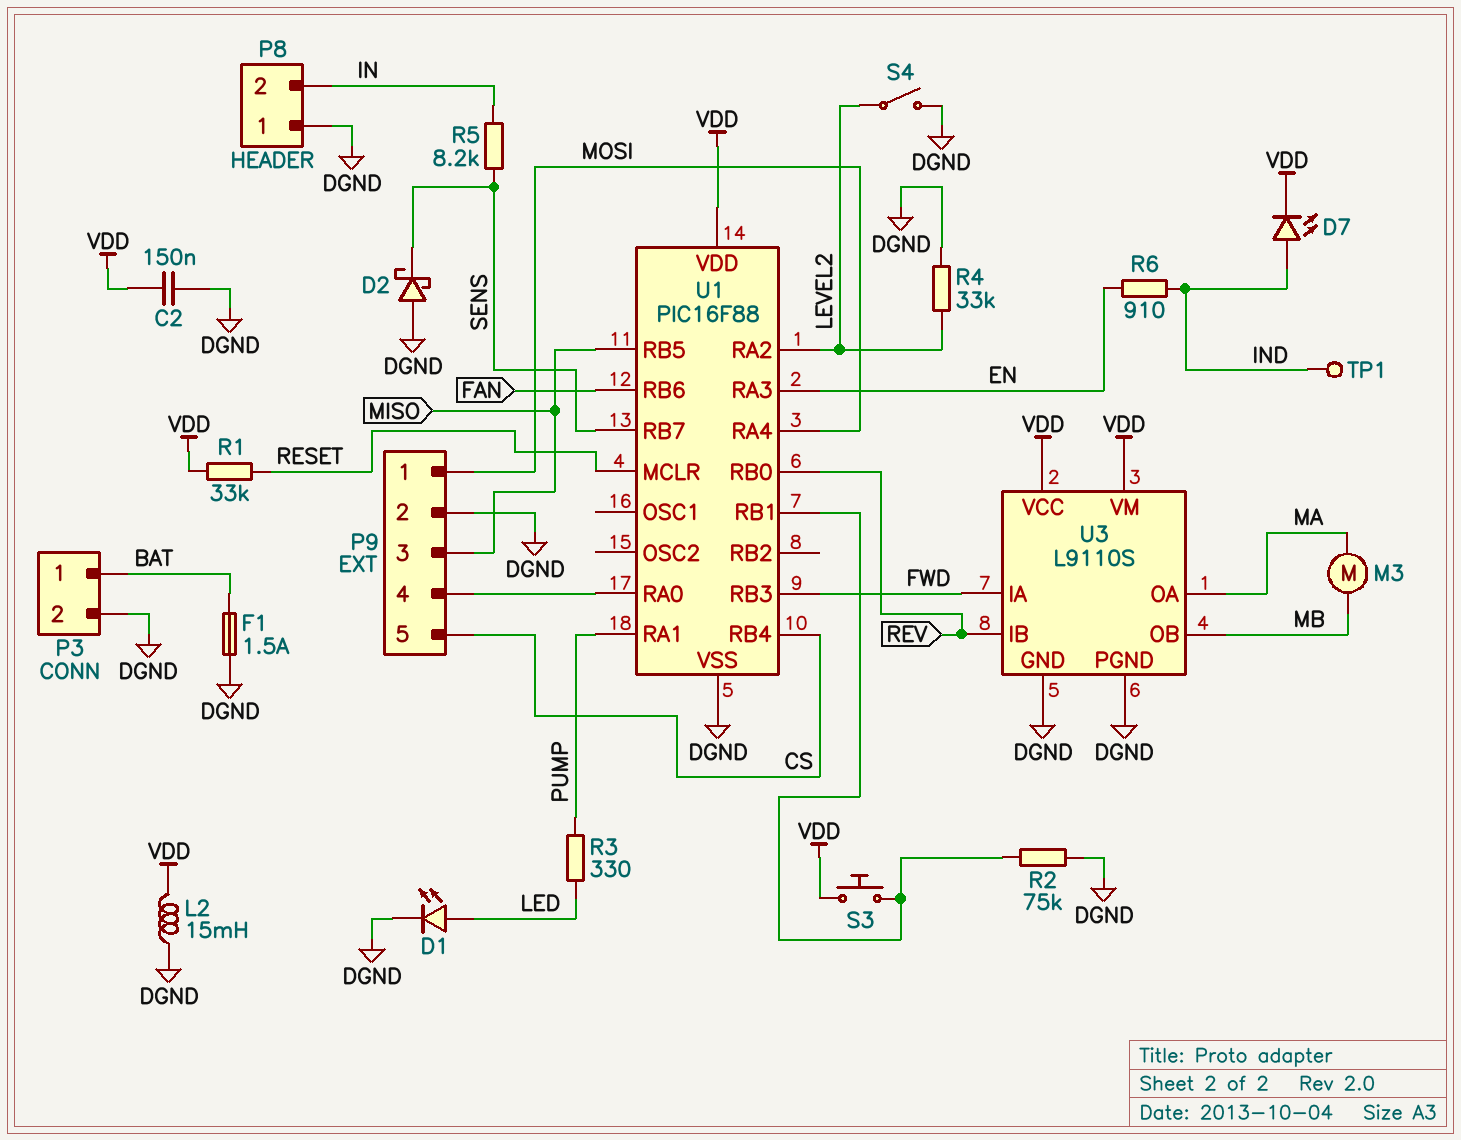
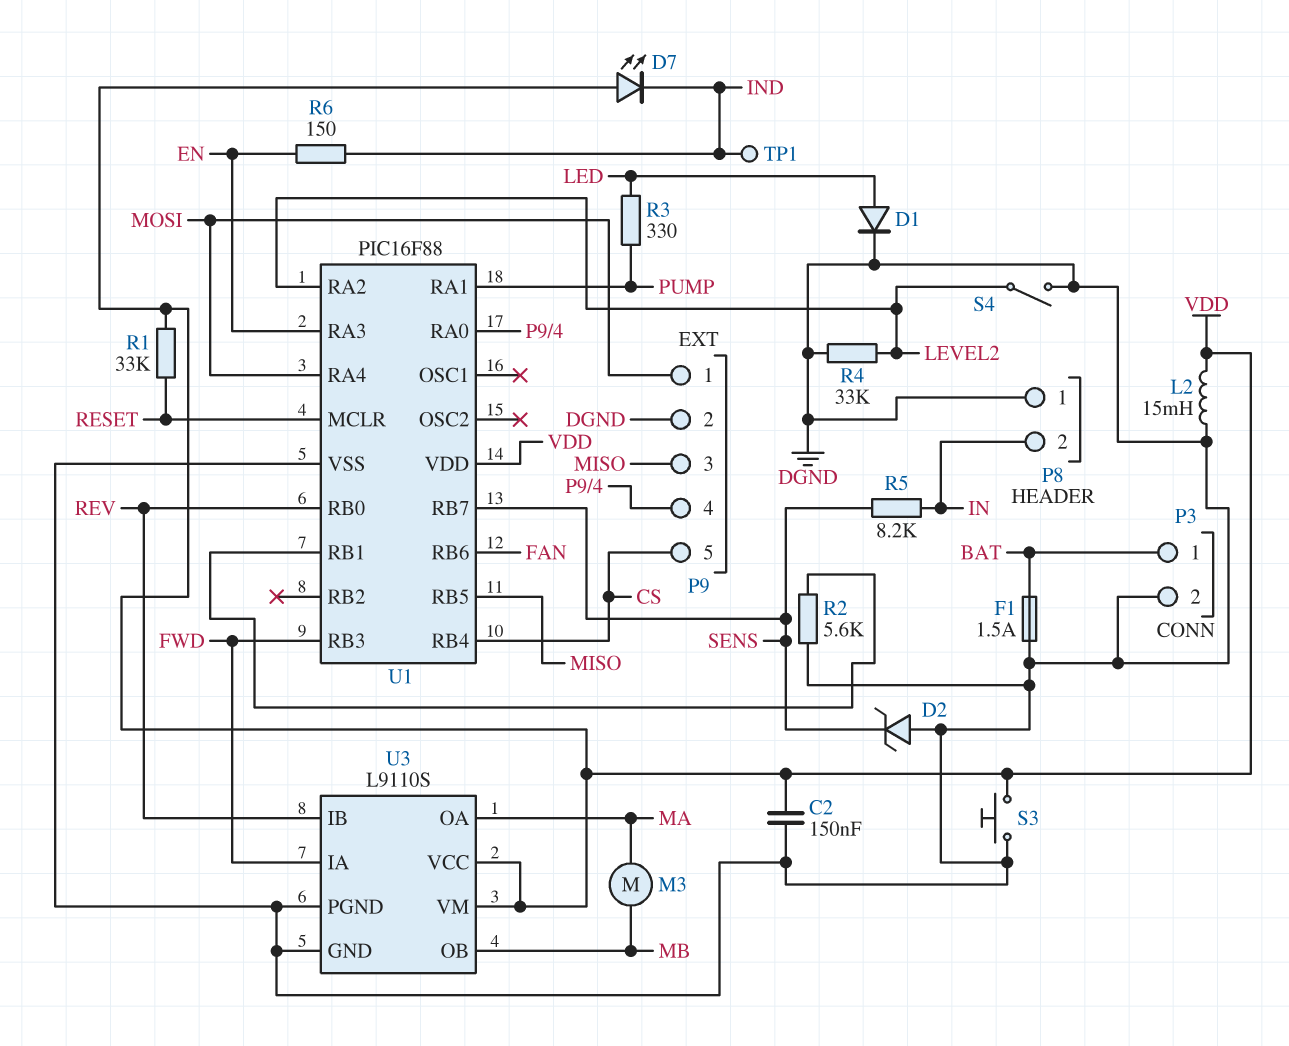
D1: LED (A LED, K DGND) -> diode (A LED, K DGND)
D2: schottky (A DGND, K SENS) -> zener (A DGND, K SENS)
D7: LED (A IND, K VDD) -> LED (A VDD, K IND)
R2: 75k (DGND, U1/RB1) -> 5.6k (DGND, U1/RB1)
R6: 910 (EN, IND) -> 150 (EN, IND)
S3: button (U1/RB1, VDD) -> button (DGND, VDD)

